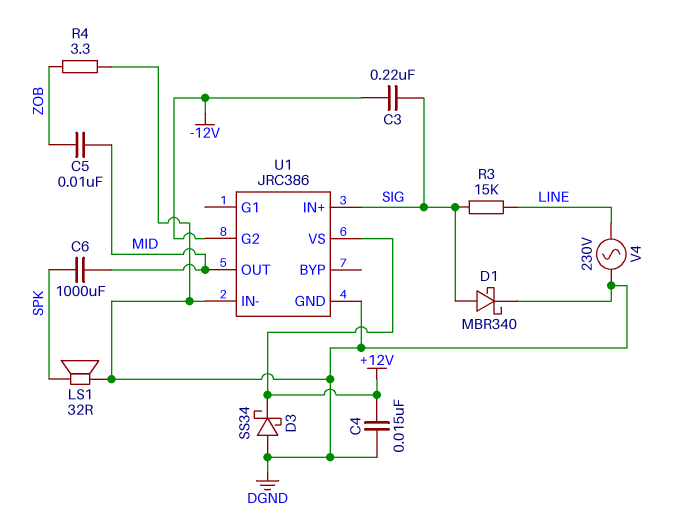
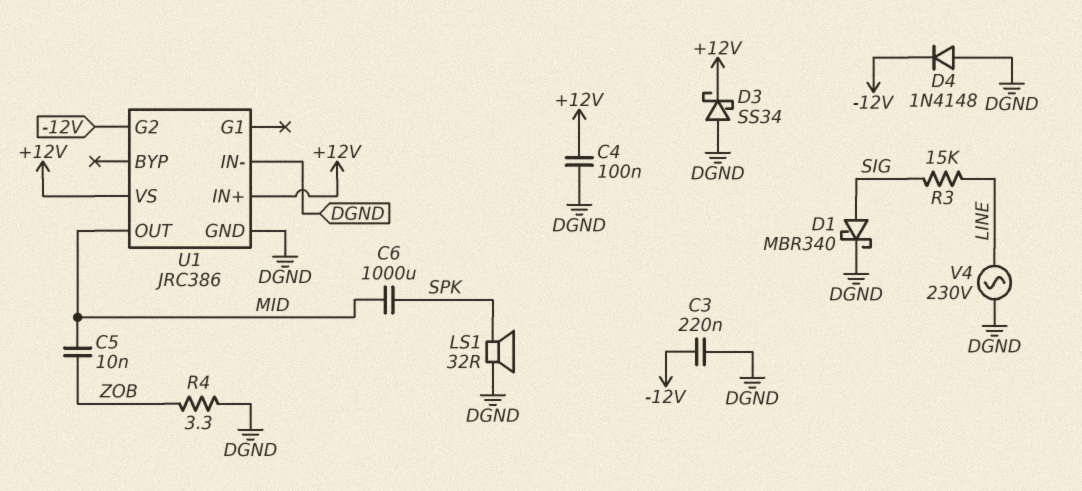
C3: 220nF (-12V, SIG) -> 220nF (-12V, DGND)
C4: 15nF (+12V, DGND) -> 100nF (+12V, DGND)
D4: none -> diode 1N4148 (A DGND, K -12V)
U1 pin IN+: SIG -> +12V

